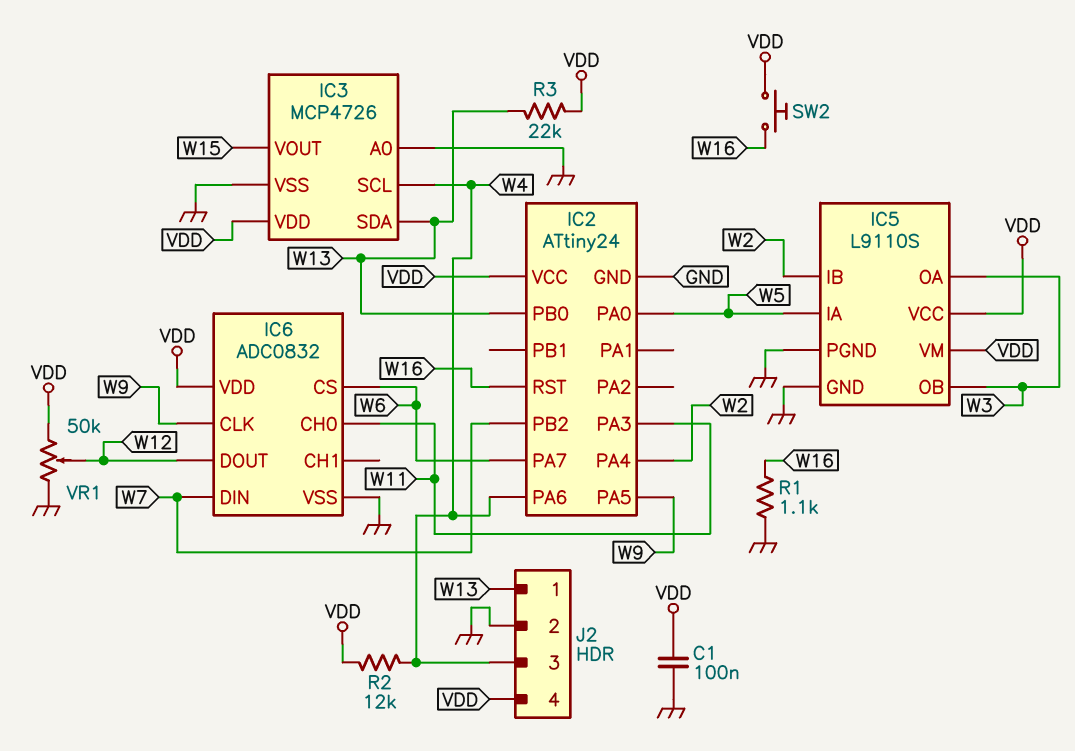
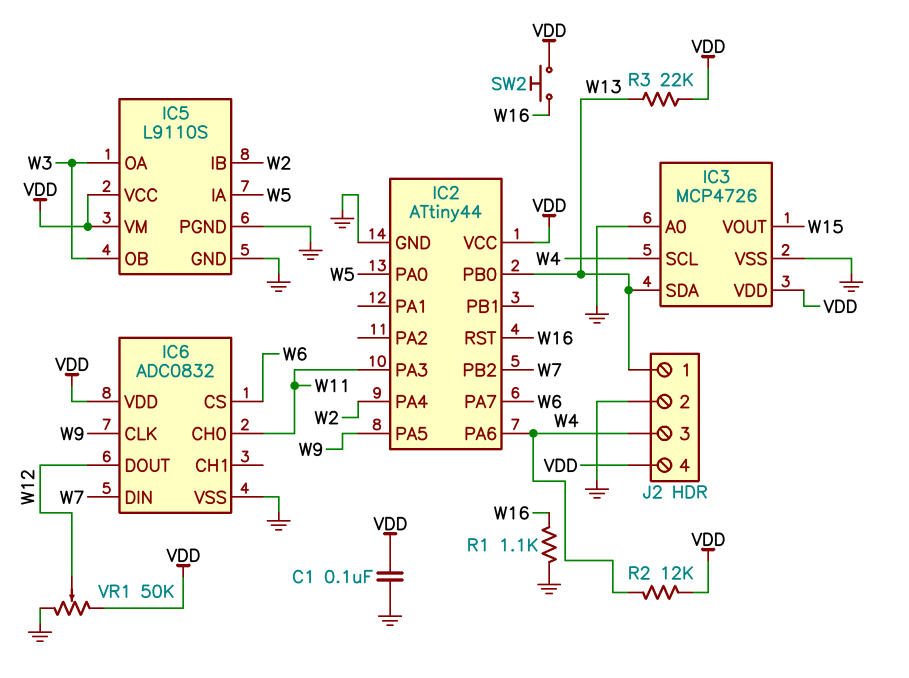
IC2: ATtiny24 -> ATtiny44

